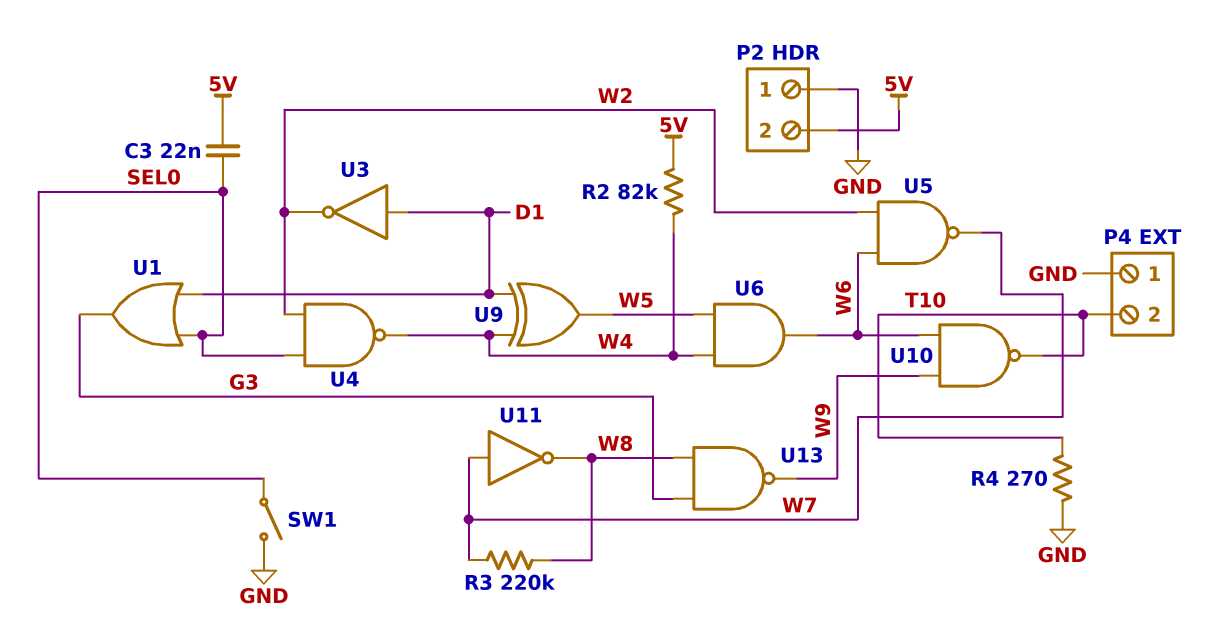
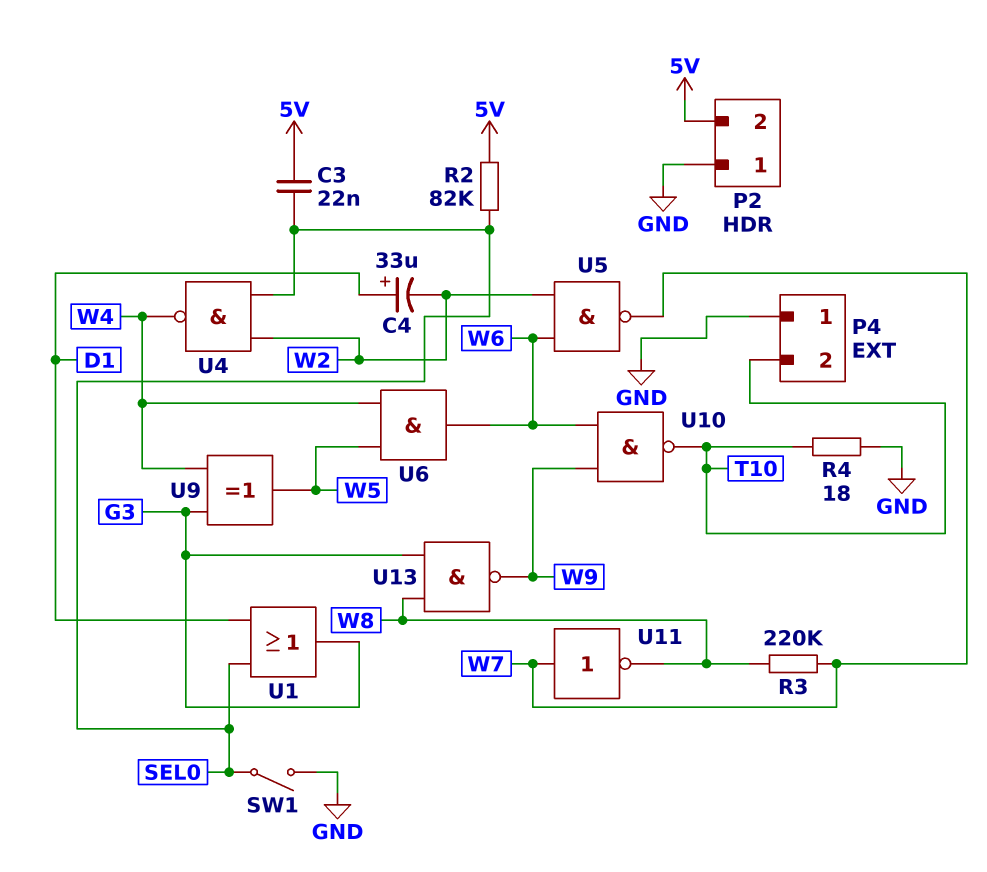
C4: none -> 33uF (plus D1, minus W2)
R2: 82k (5V, W4) -> 82k (5V, SEL0)
R4: 270 (GND, T10) -> 18 (GND, T10)
U3: NOT (in D1, out W2) -> none
U9: XOR (in D1, in W4, out W5) -> XOR (in G3, in W4, out W5)

